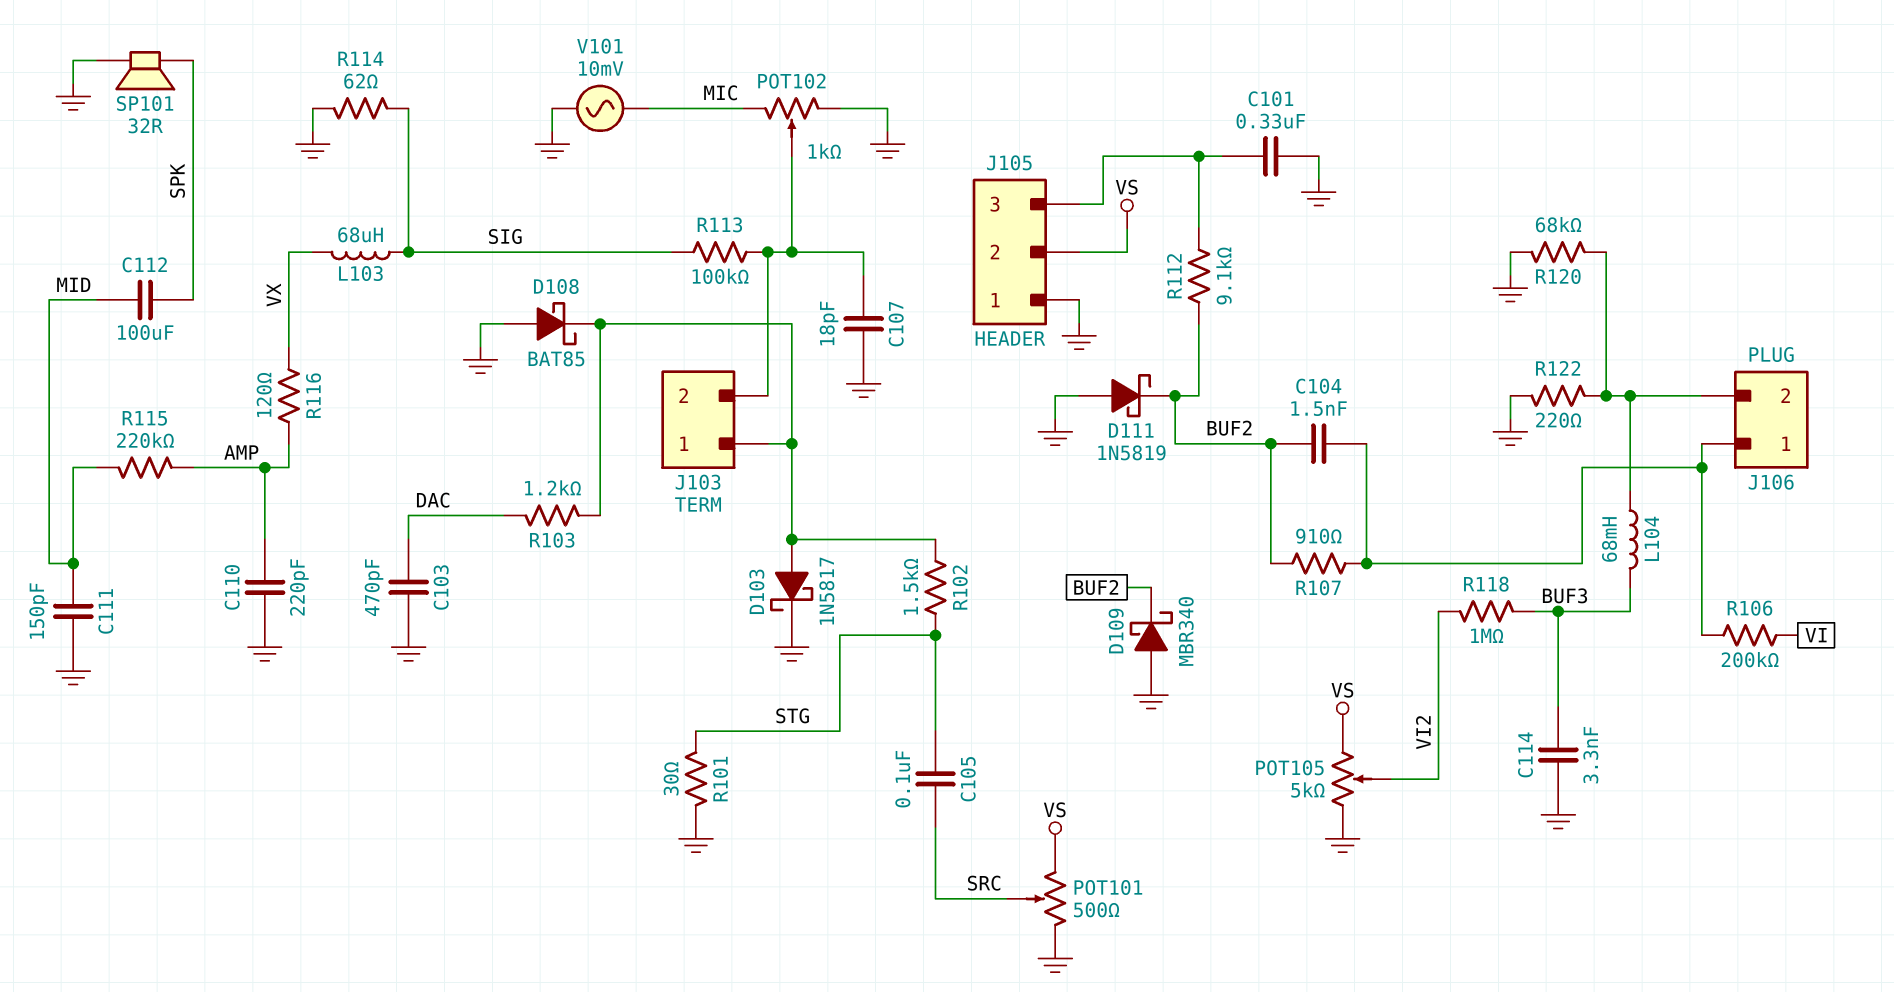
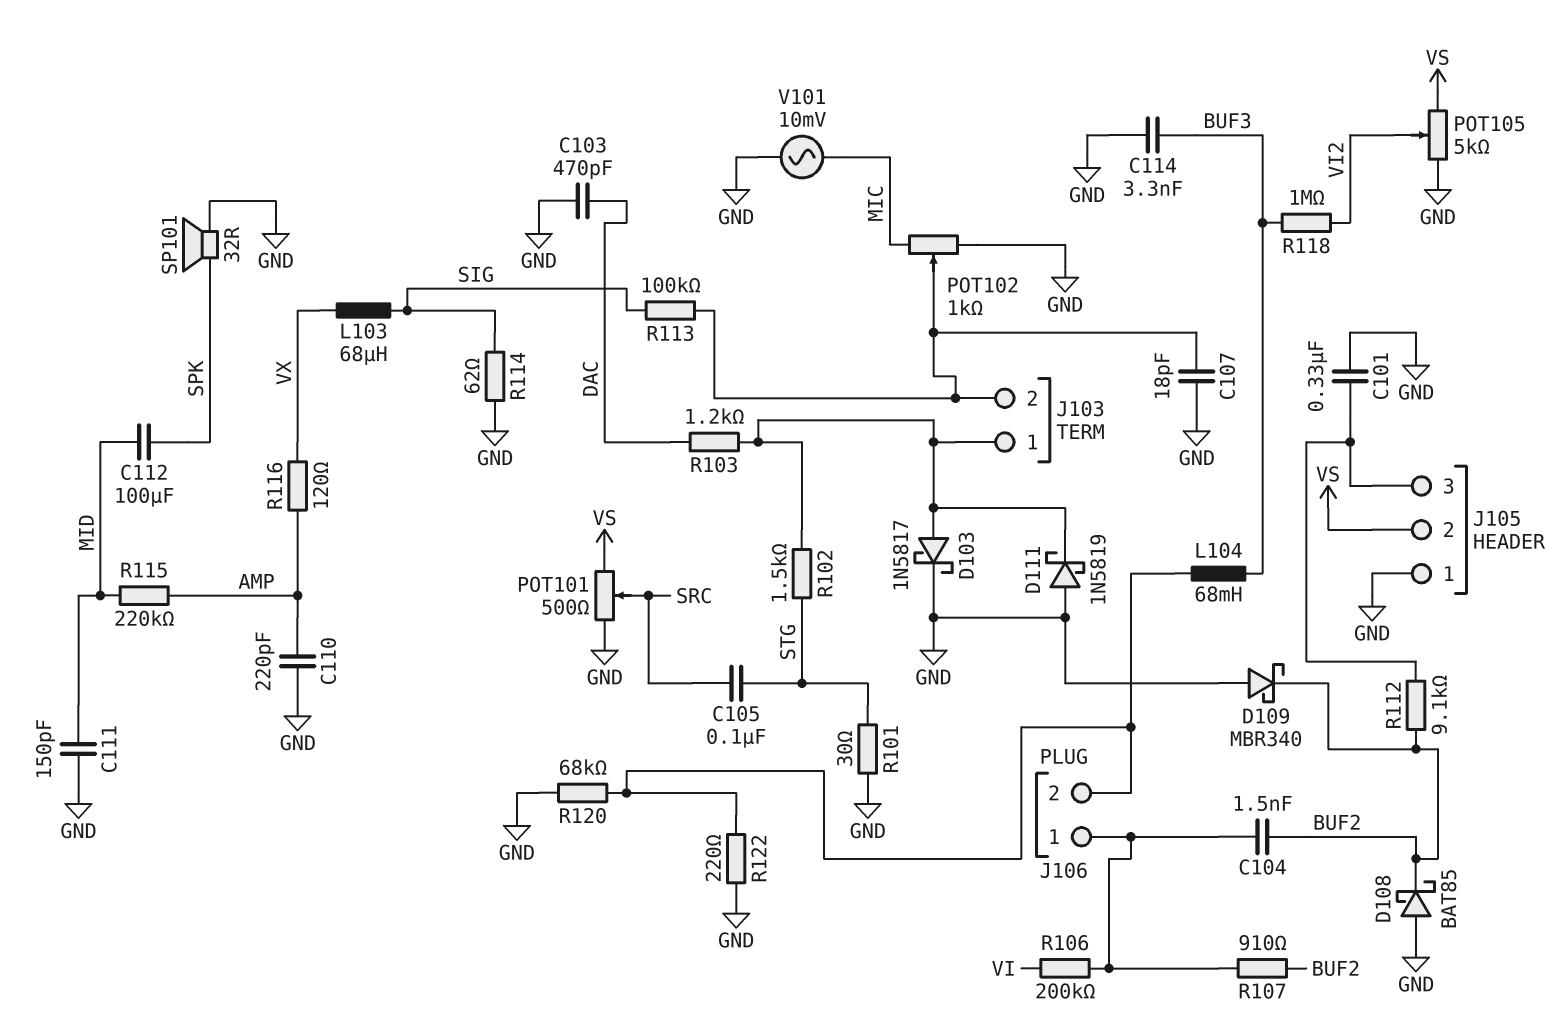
D108: schottky BAT85 (A GND, K J103/1) -> schottky BAT85 (A GND, K BUF2)
D111: schottky 1N5819 (A GND, K BUF2) -> schottky 1N5819 (A GND, K J103/1)

